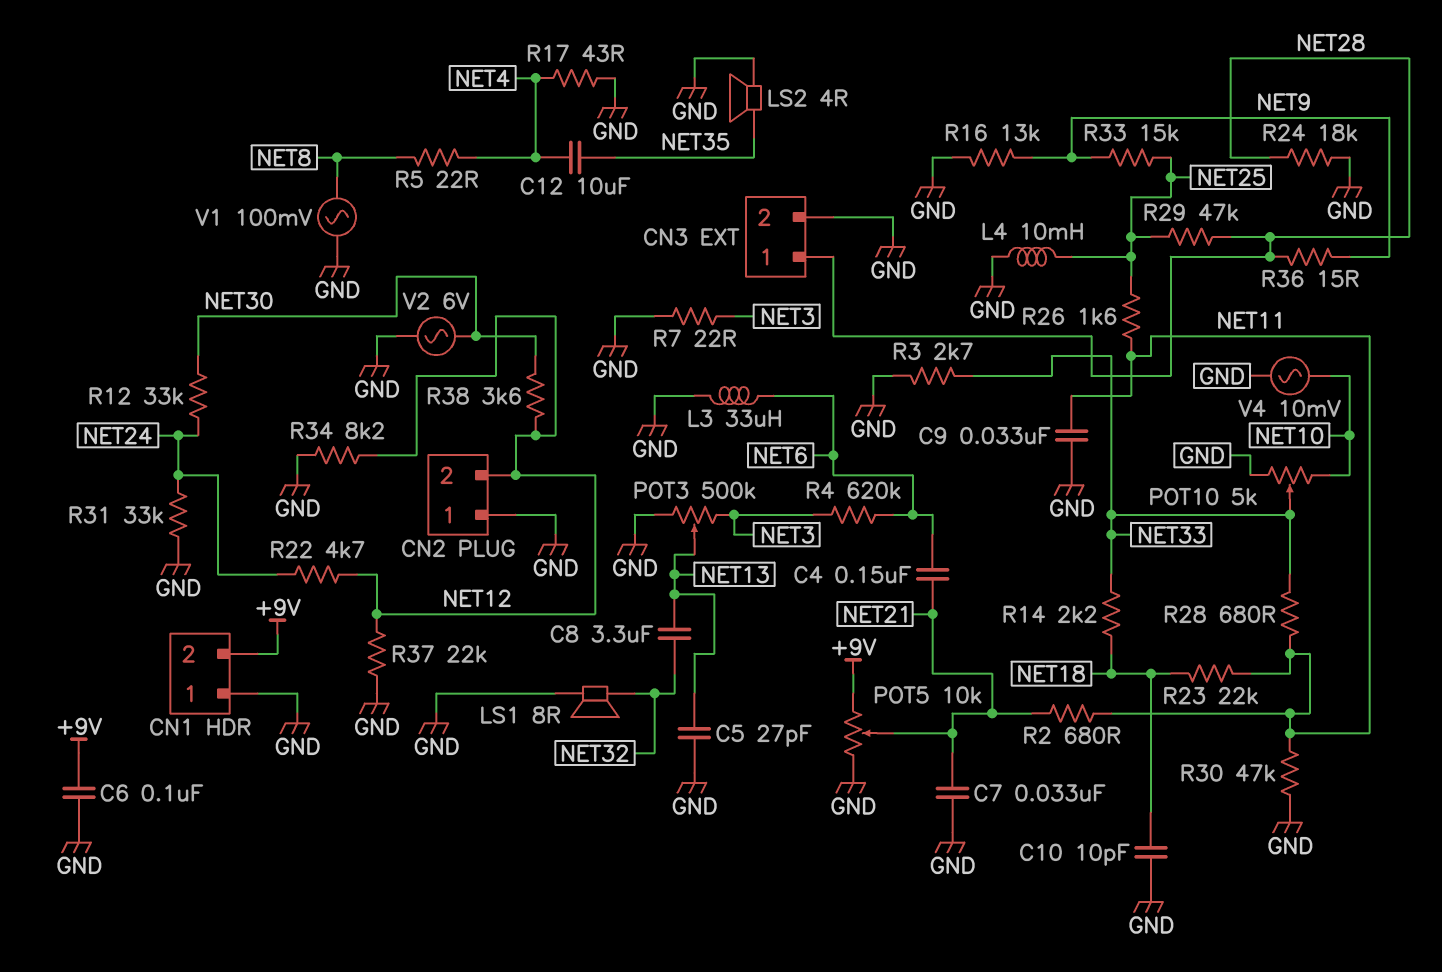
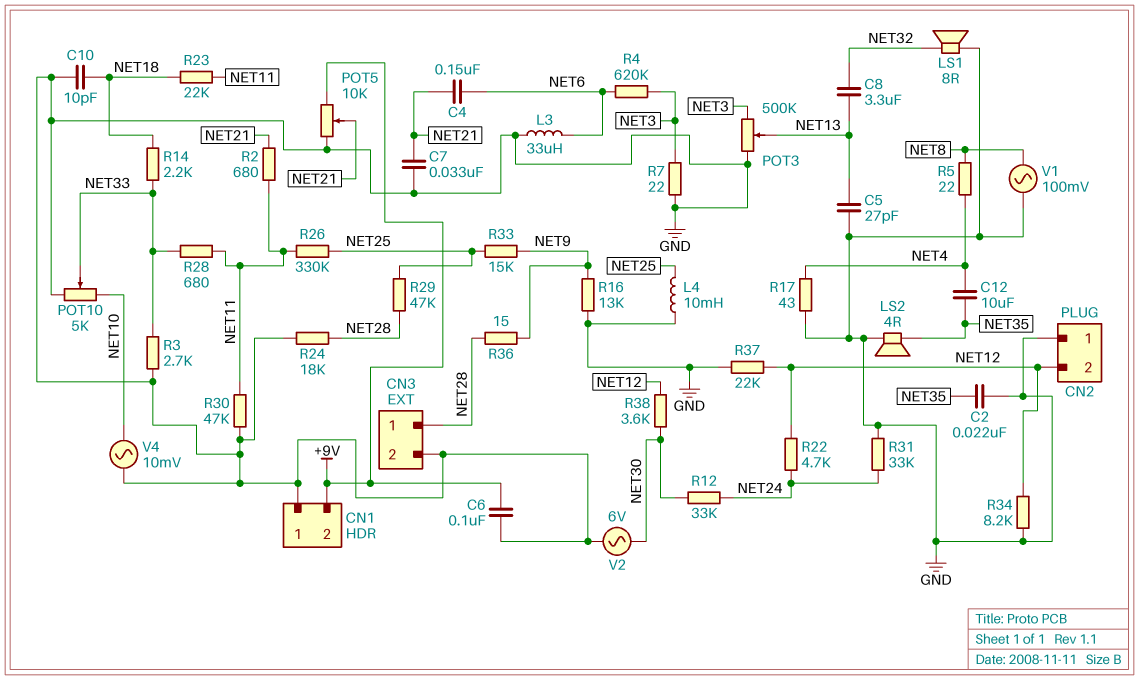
C2: none -> 22nF (GND, NET35)
C9: 33nF (GND, NET11) -> none
R26: 1.6k (NET11, NET25) -> 330k (NET11, NET25)

